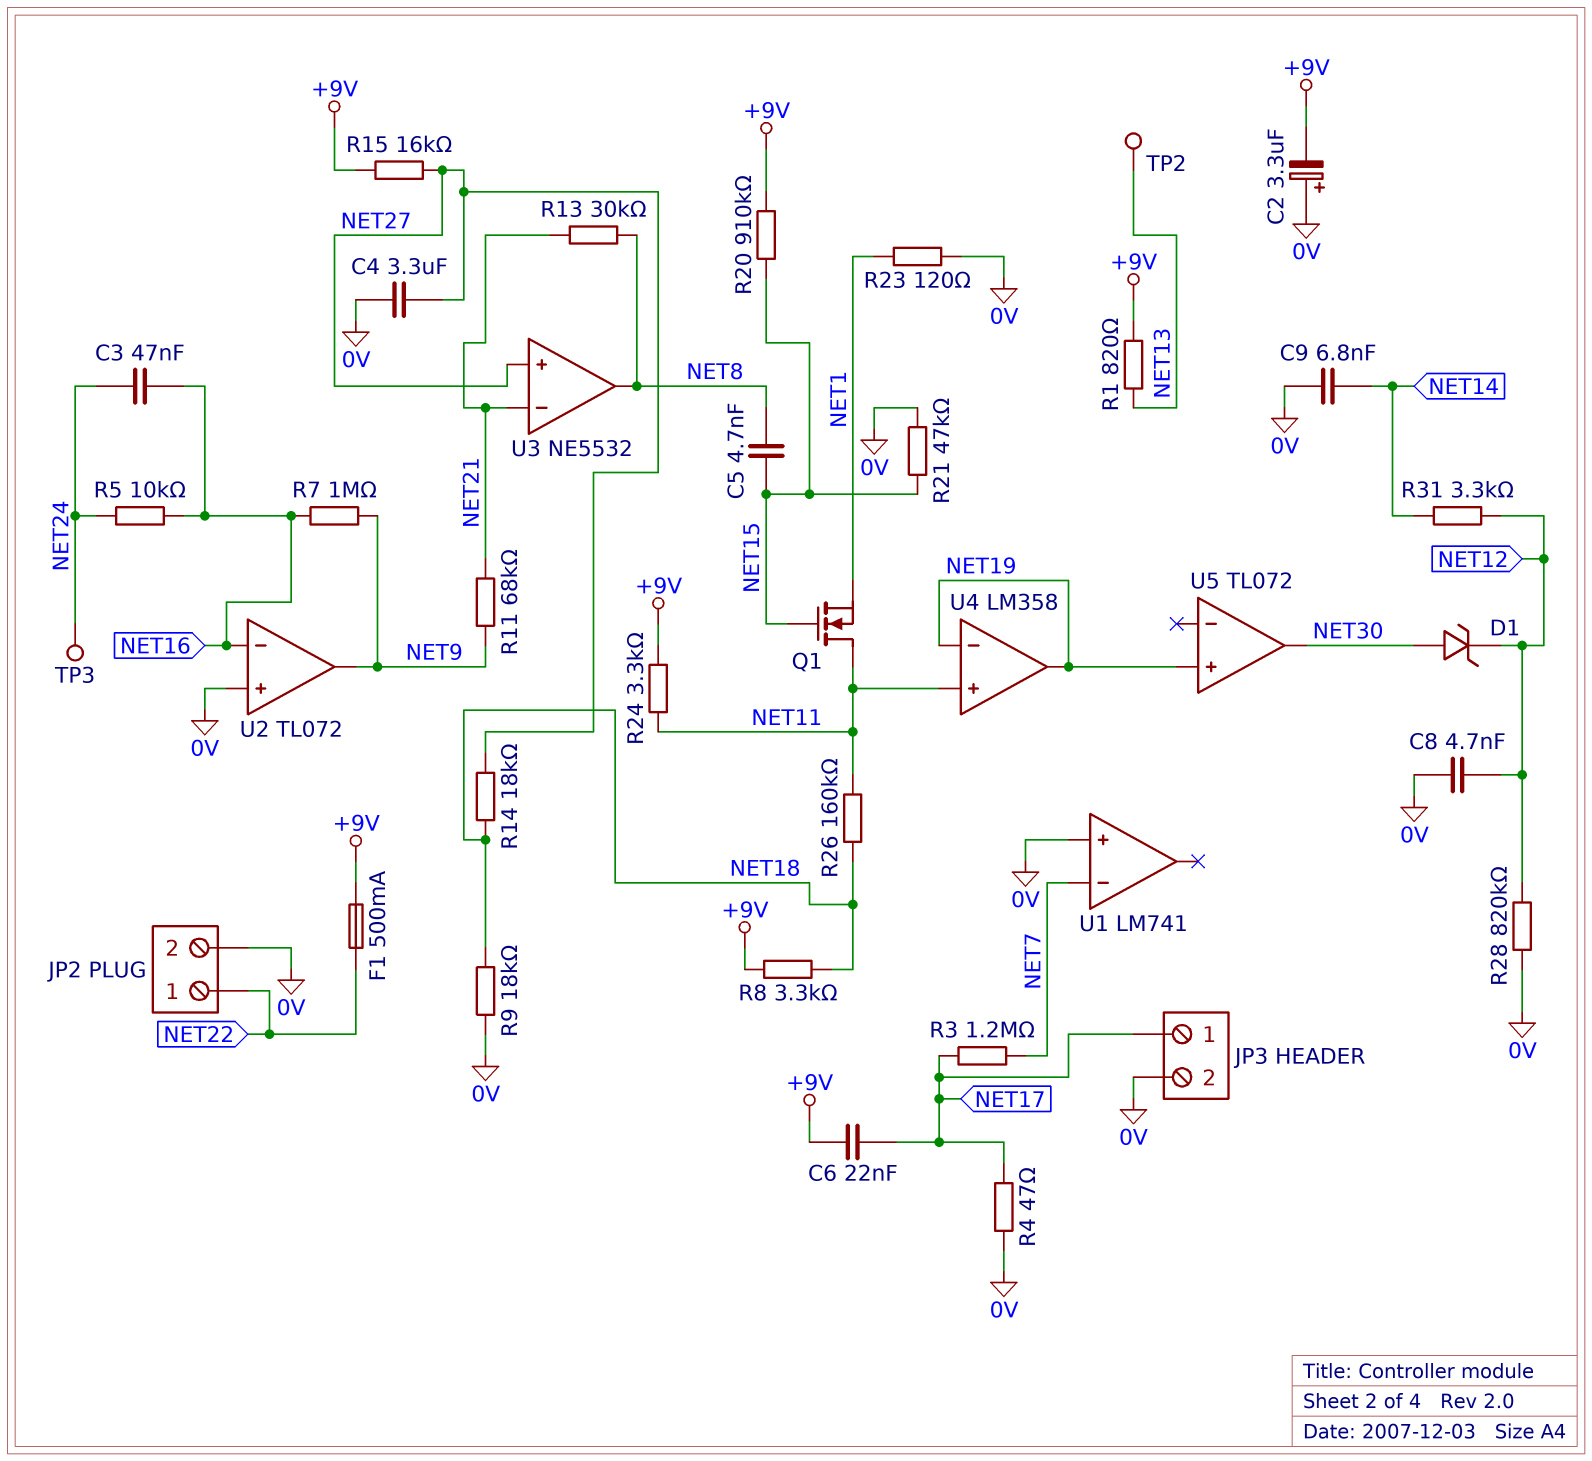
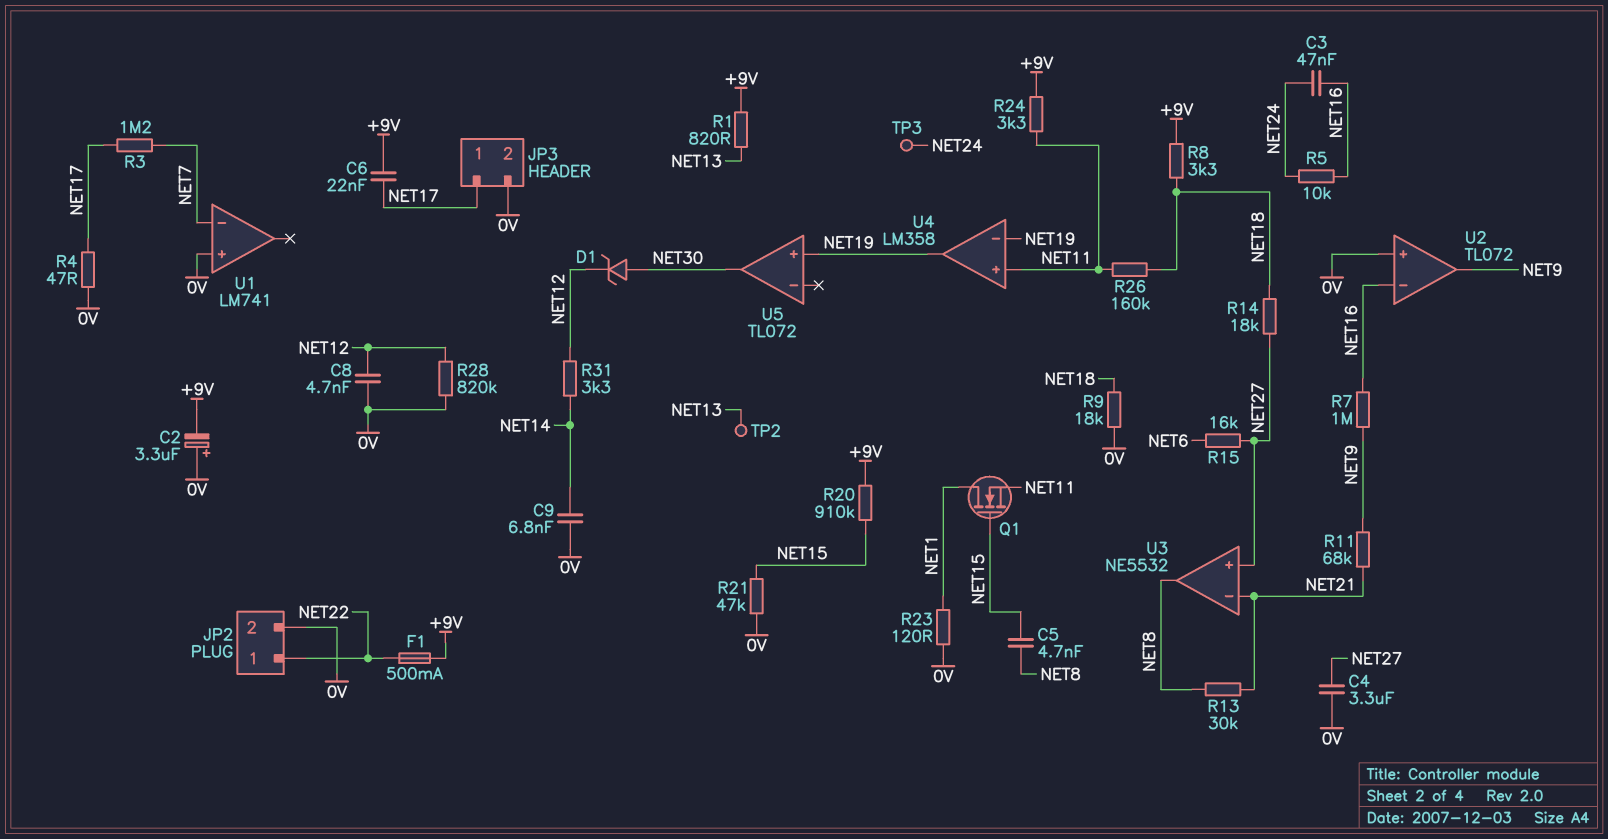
Q1: NMOS (G NET15, D NET11, S NET1) -> NMOS (G NET15, D NET1, S NET11)
R15: 16k (+9V, NET27) -> 16k (NET6, NET27)

